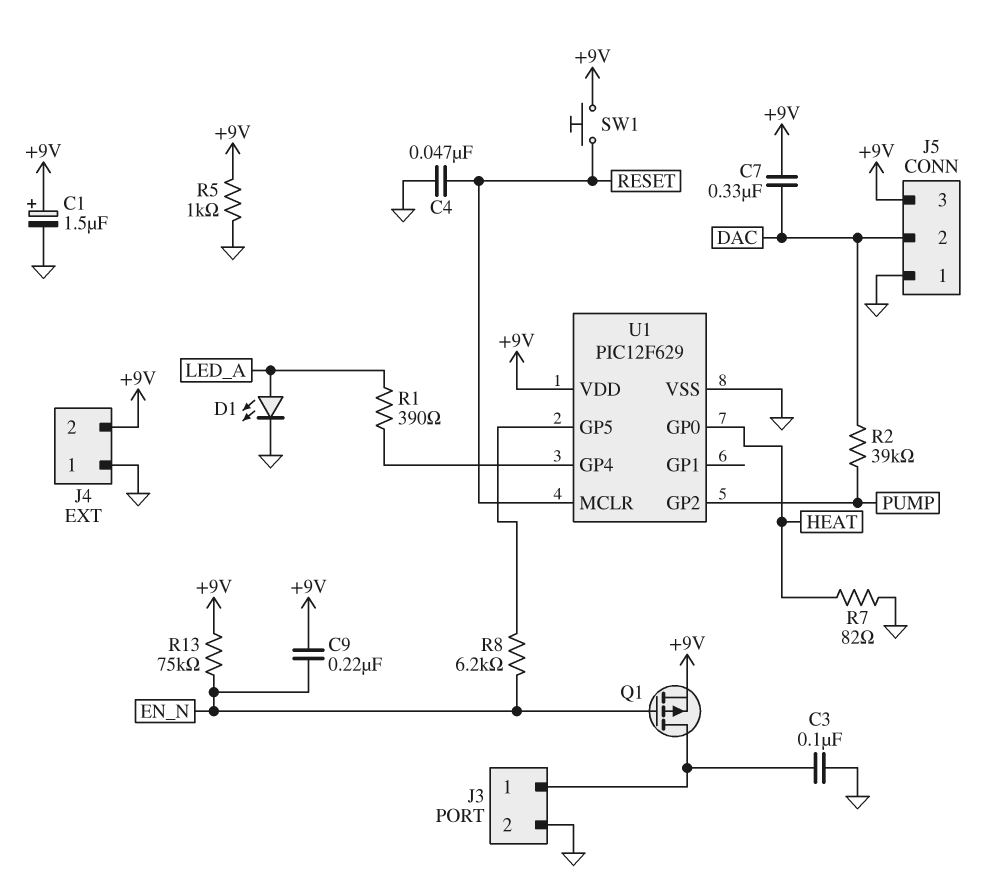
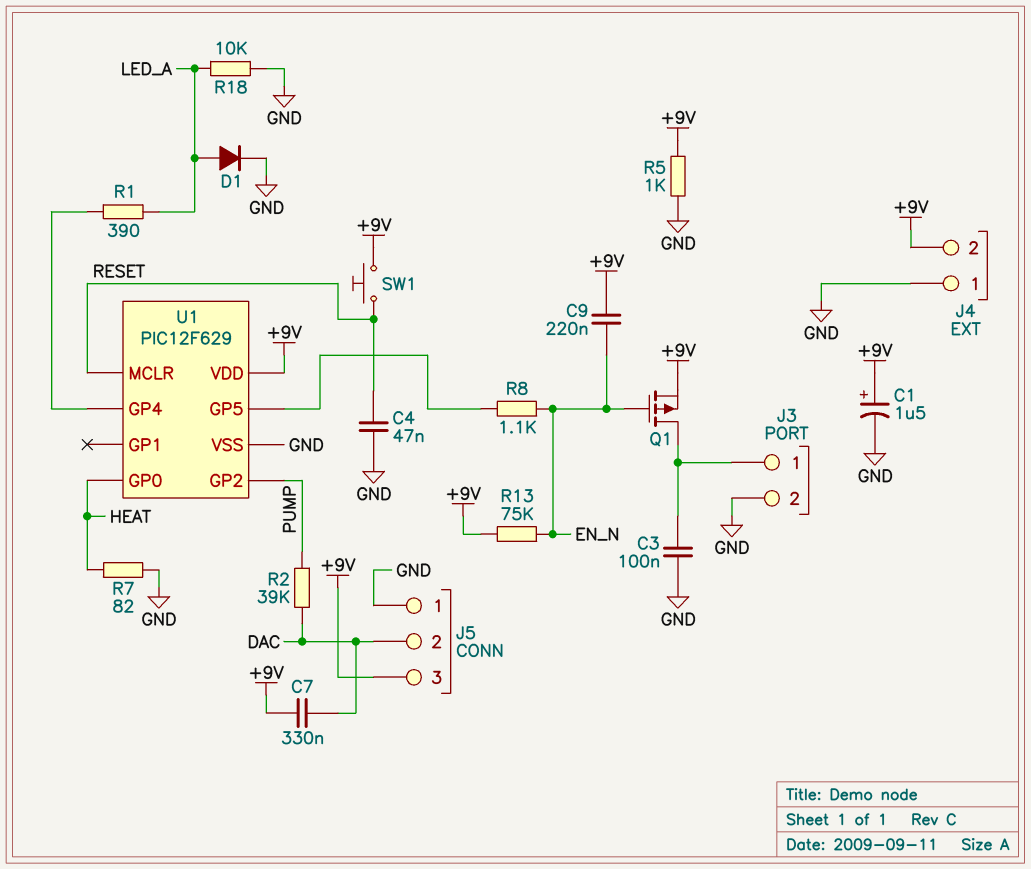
D1: LED (A LED_A, K GND) -> diode (A LED_A, K GND)
R8: 6.2k (EN_N, U1/GP5) -> 1.1k (EN_N, U1/GP5)
R18: none -> 10k (GND, LED_A)

